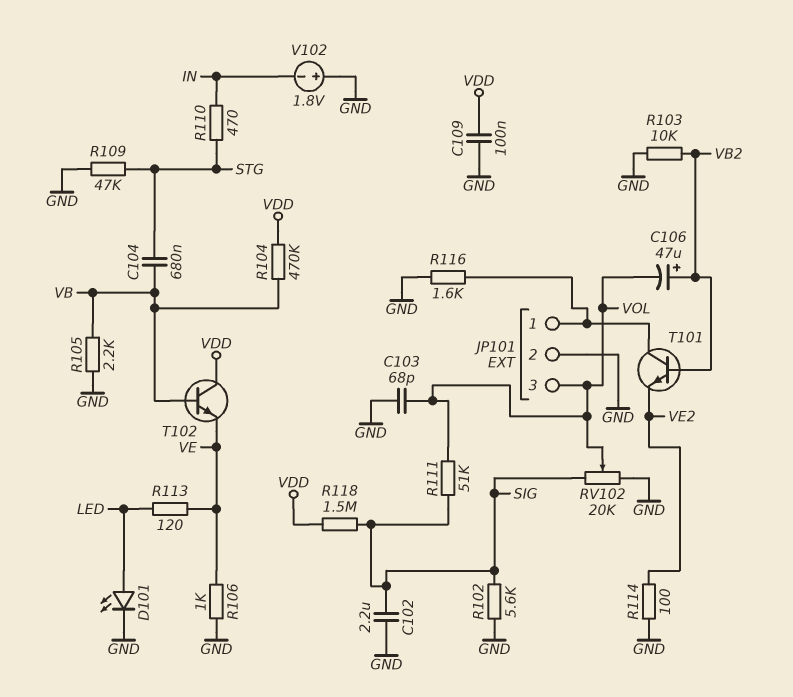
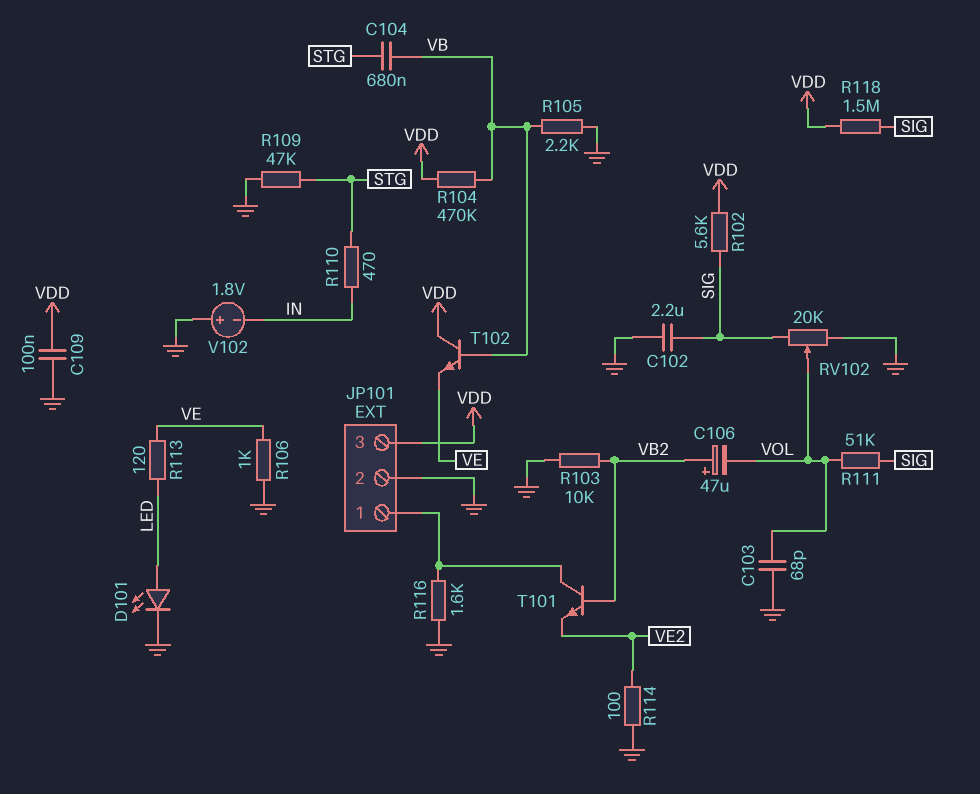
JP101 pin 3: VOL -> VDD
R102: 5.6k (GND, SIG) -> 5.6k (SIG, VDD)

